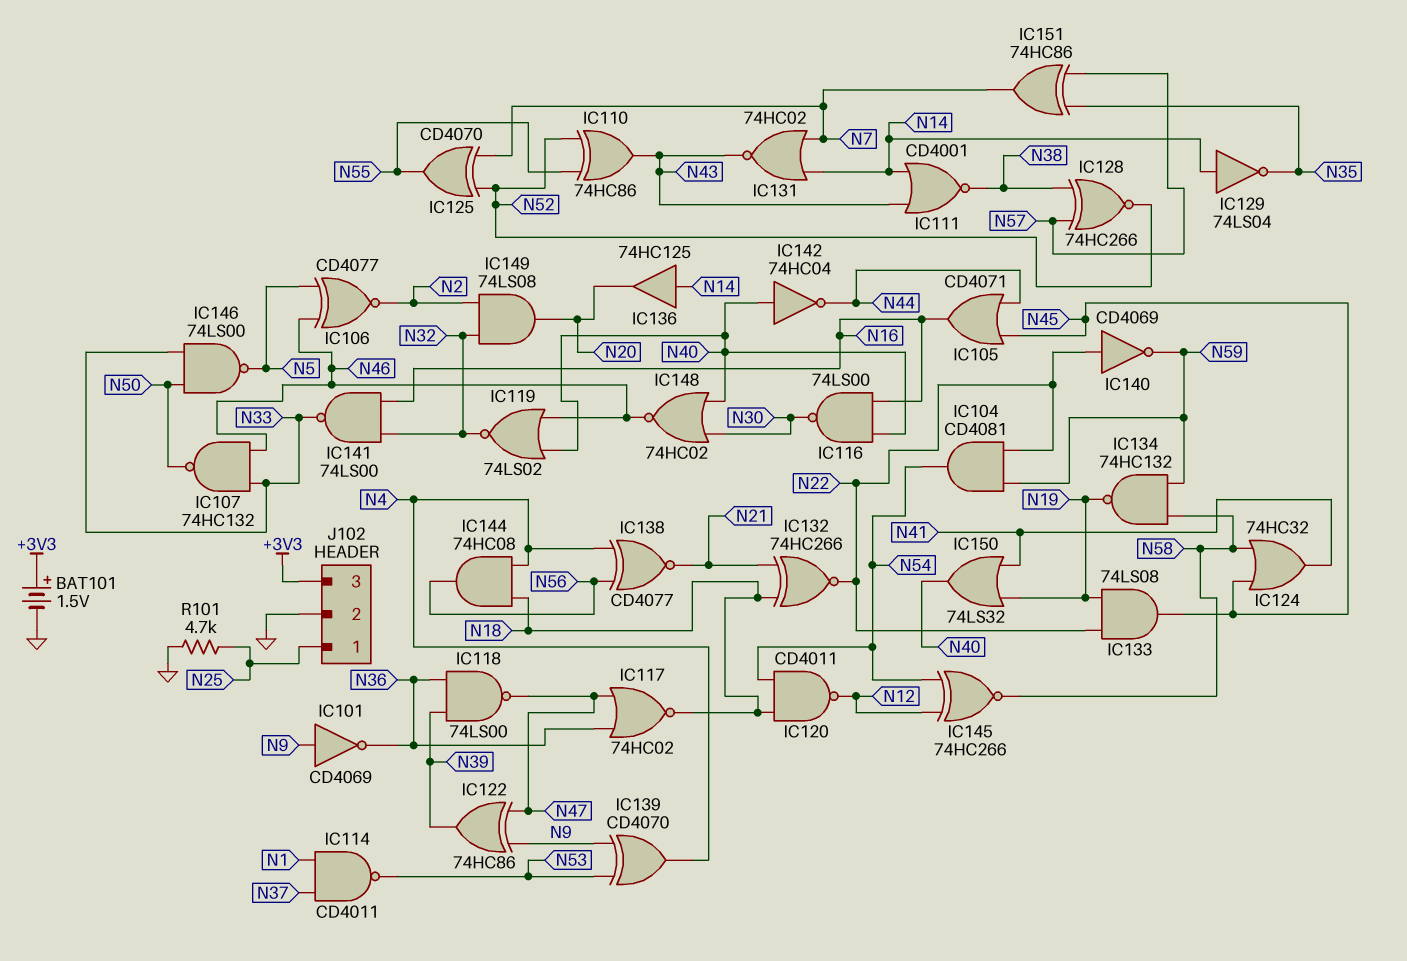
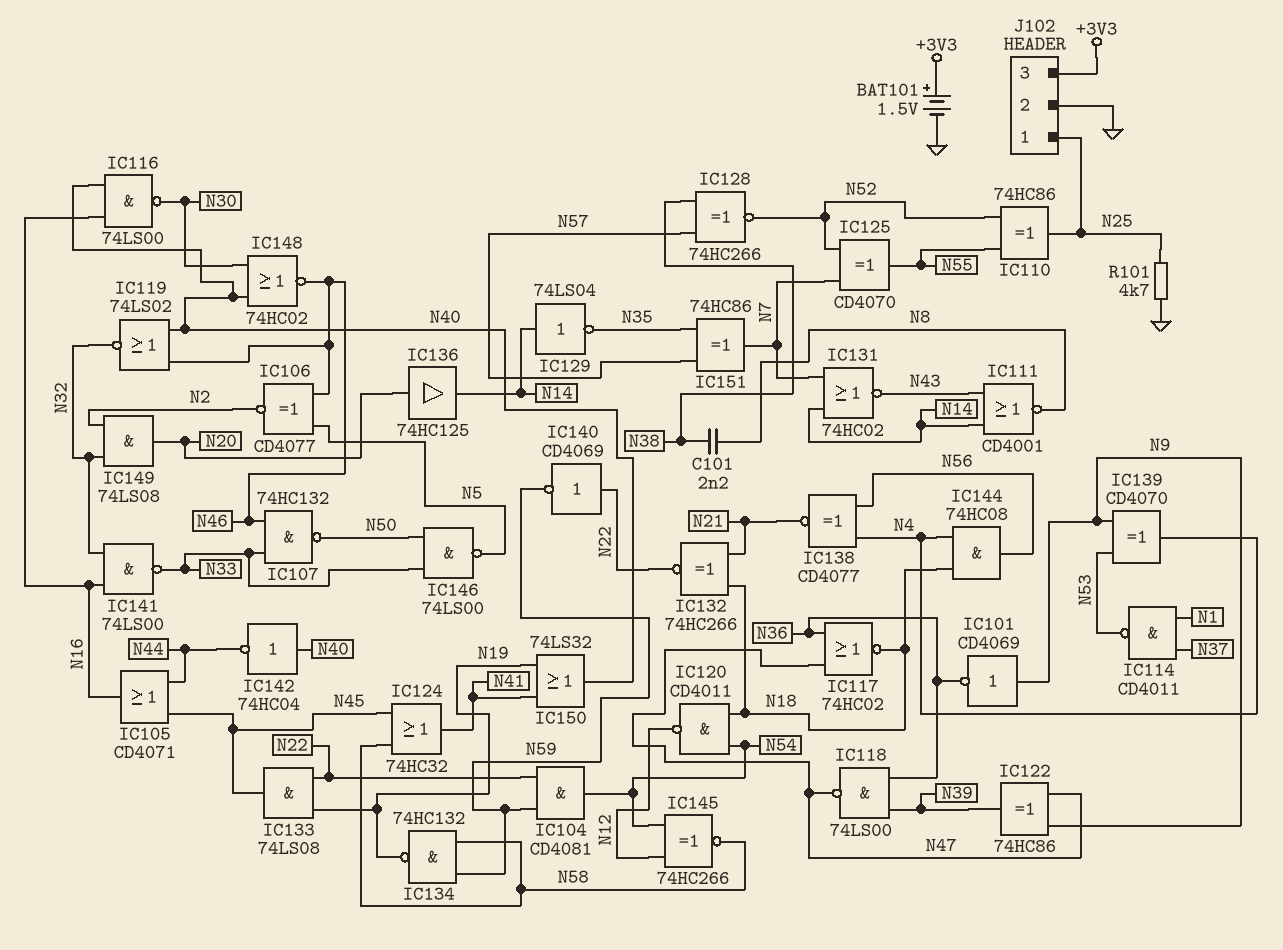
C101: none -> 2.2nF (N8, N38)
IC110: XOR 74HC86 (in N52, in N55, out N43) -> XOR 74HC86 (in N52, in N55, out N25)
IC111: NOR CD4001 (in N14, in N43, out N38) -> NOR CD4001 (in N14, in N43, out N8)
IC136: buffer 74HC125 (in N14, out N20) -> buffer 74HC125 (in N20, out N14)

